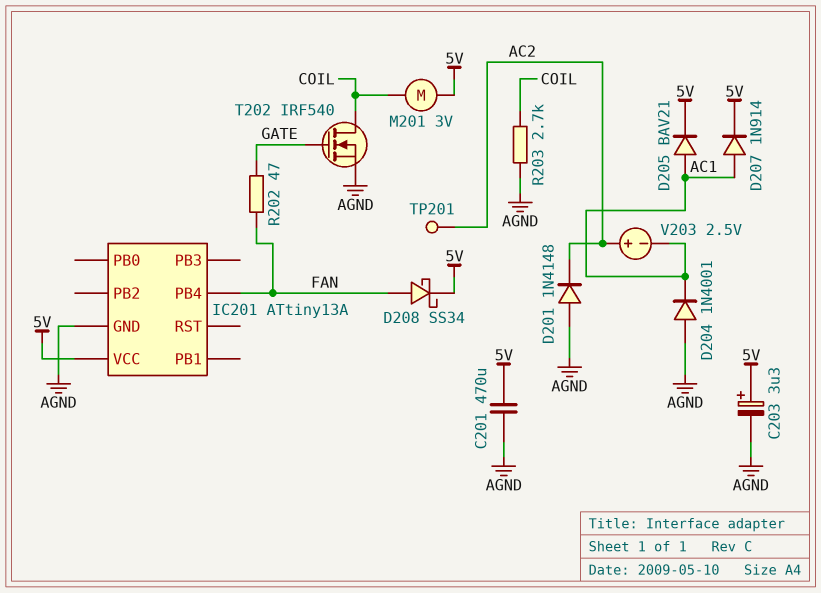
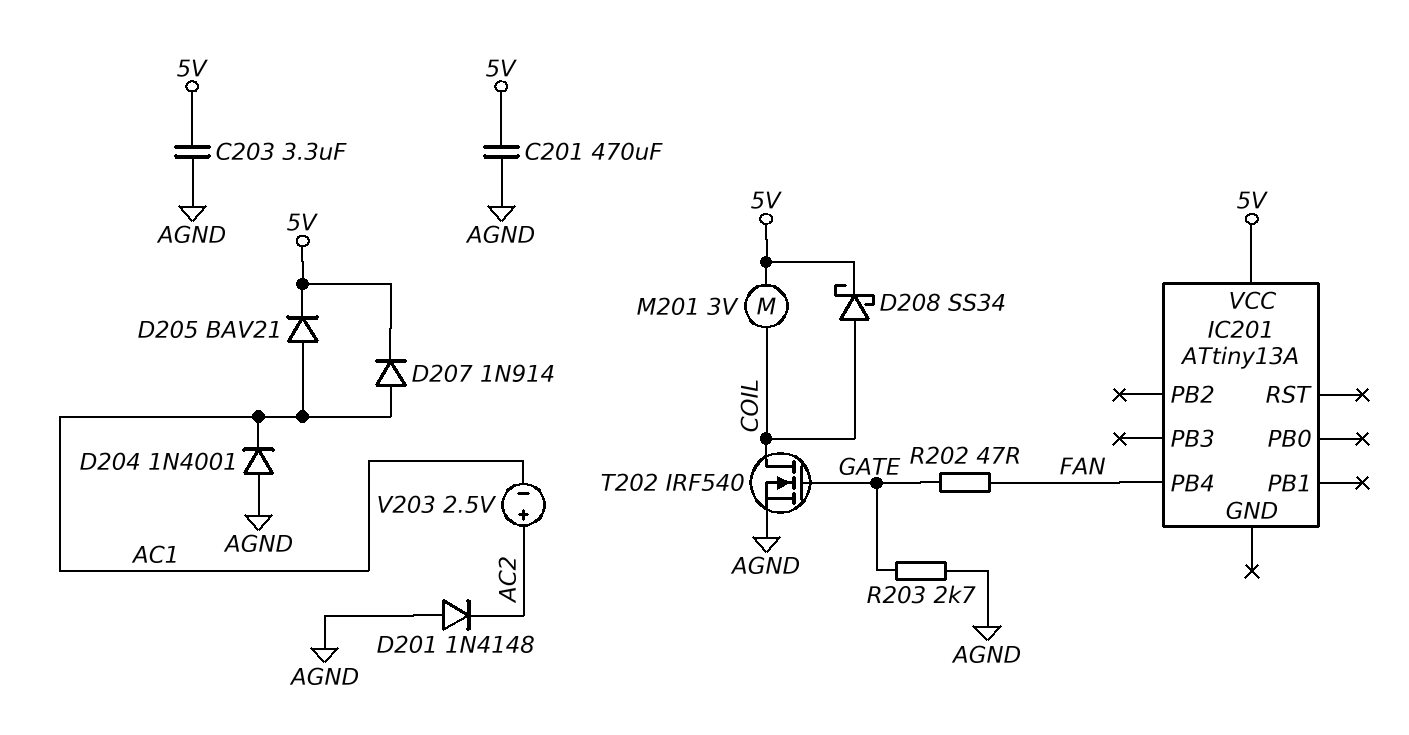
C203: 3.3uF (plus 5V, minus AGND) -> 3.3uF (5V, AGND)
D208: schottky SS34 (A FAN, K 5V) -> schottky SS34 (A COIL, K 5V)
IC201 pin GND: AGND -> none
R203: 2.7k (AGND, COIL) -> 2.7k (AGND, GATE)
TP201: test point (AC2) -> none

